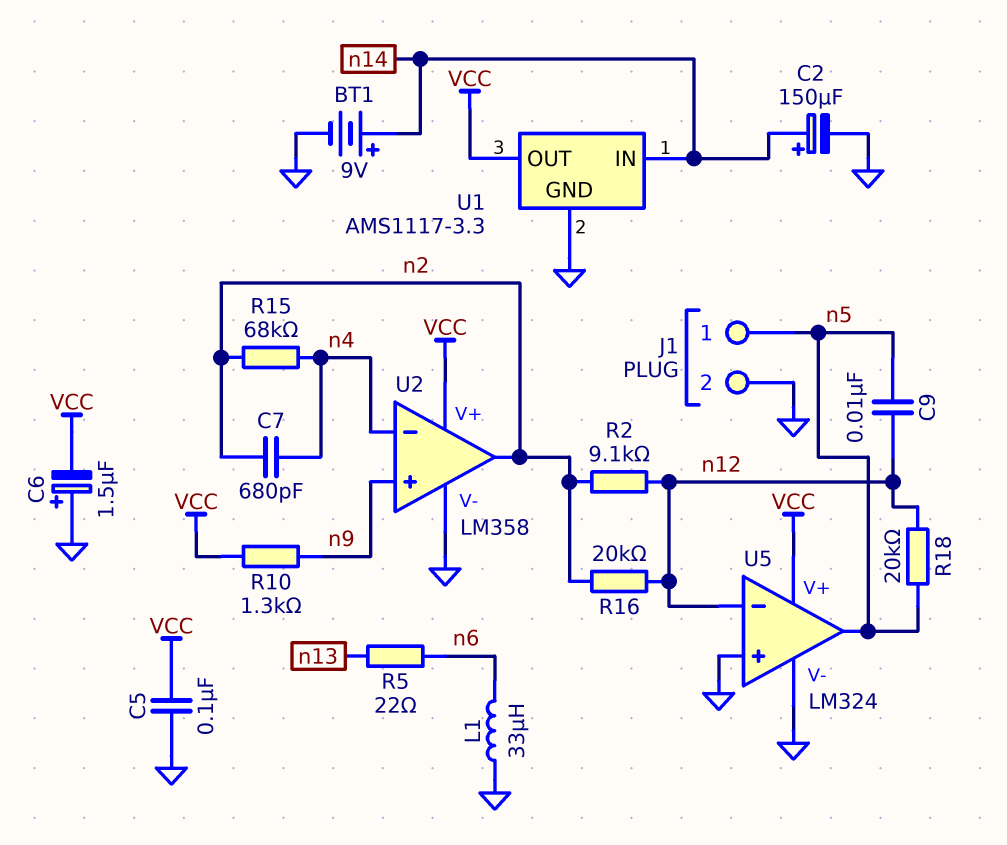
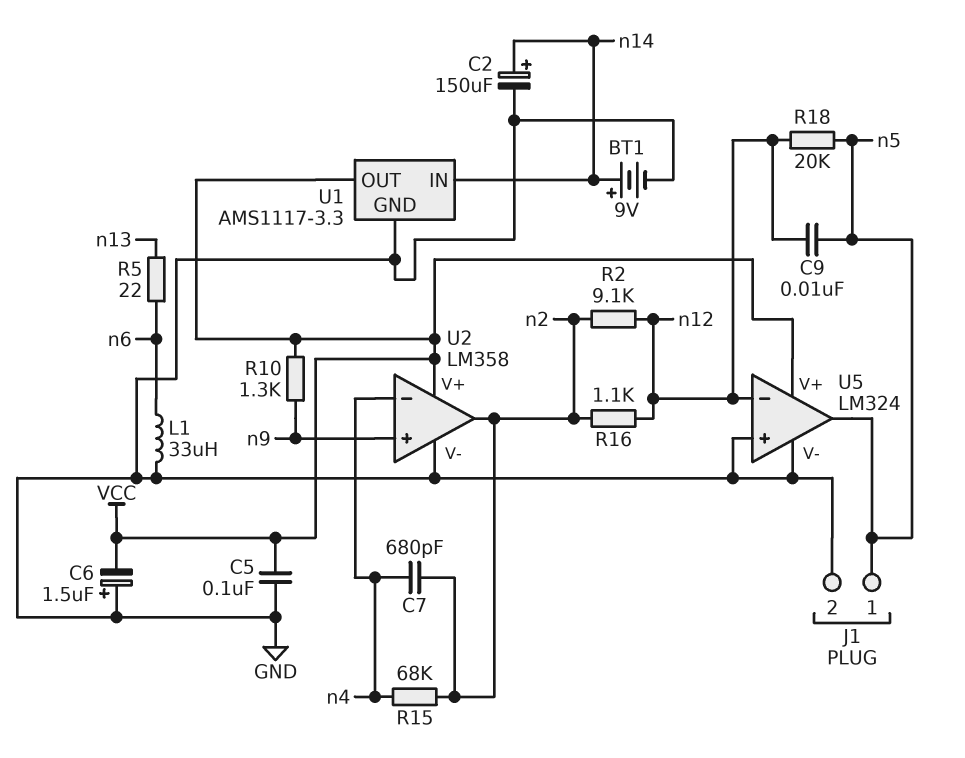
R16: 20k (n2, n12) -> 1.1k (n2, n12)

